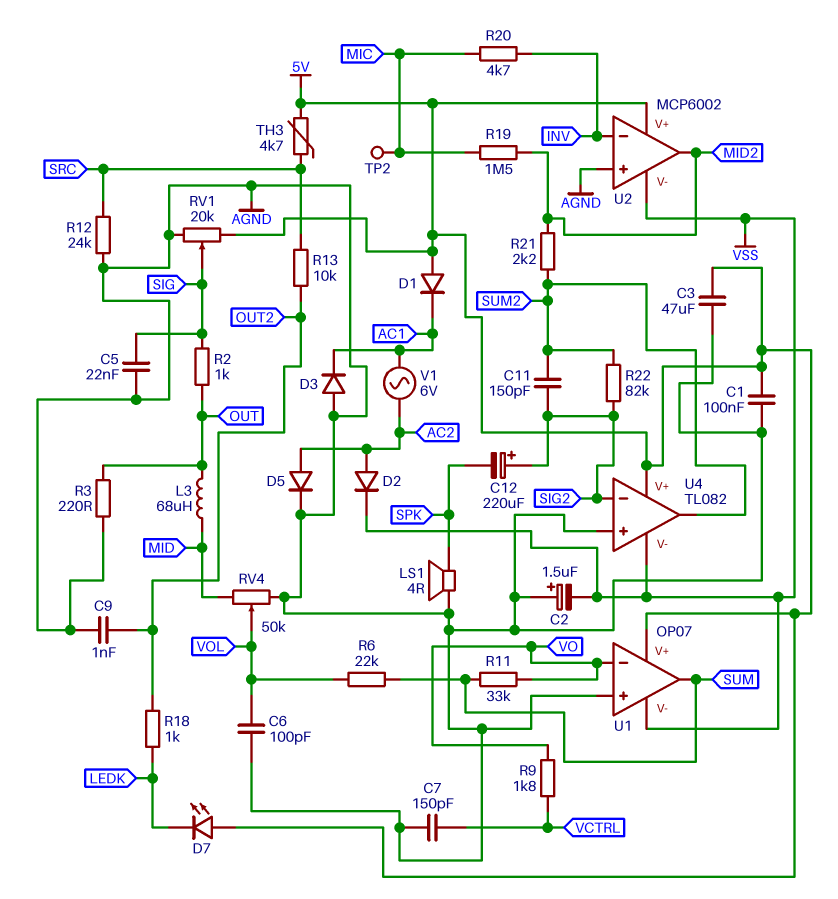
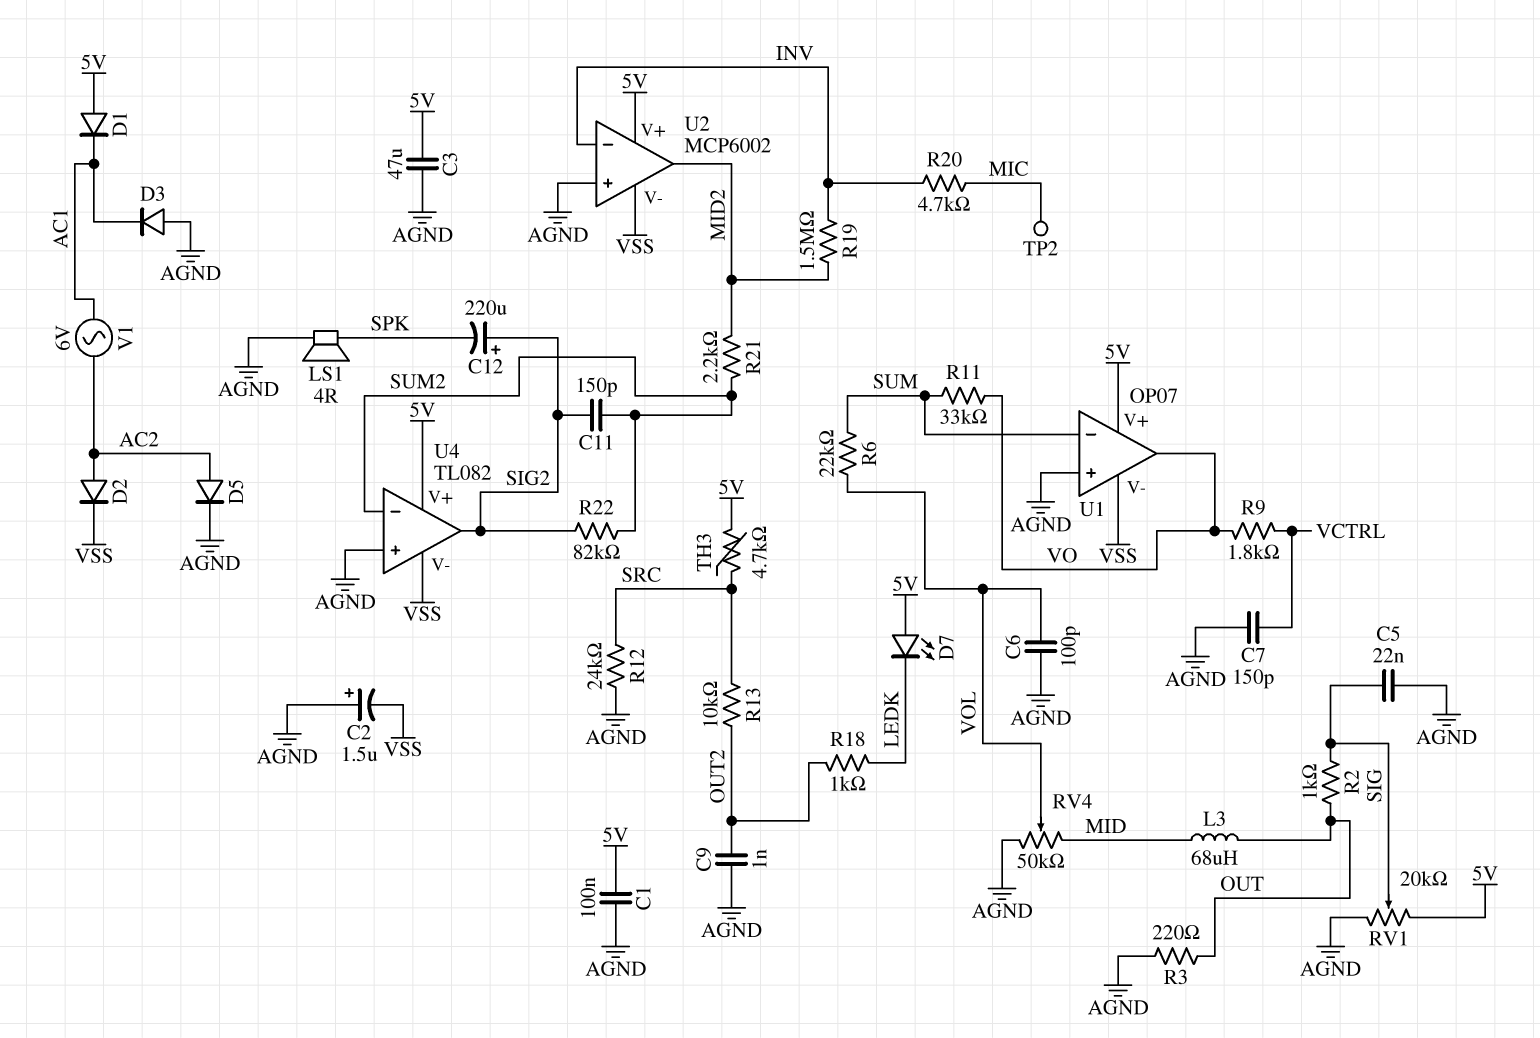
R19: 1.5M (MIC, MID2) -> 1.5M (INV, MID2)
U1 pin in-: VO -> SUM
U1 pin out: SUM -> VO
U4 pin in-: SIG2 -> SUM2
U4 pin out: SUM2 -> SIG2

